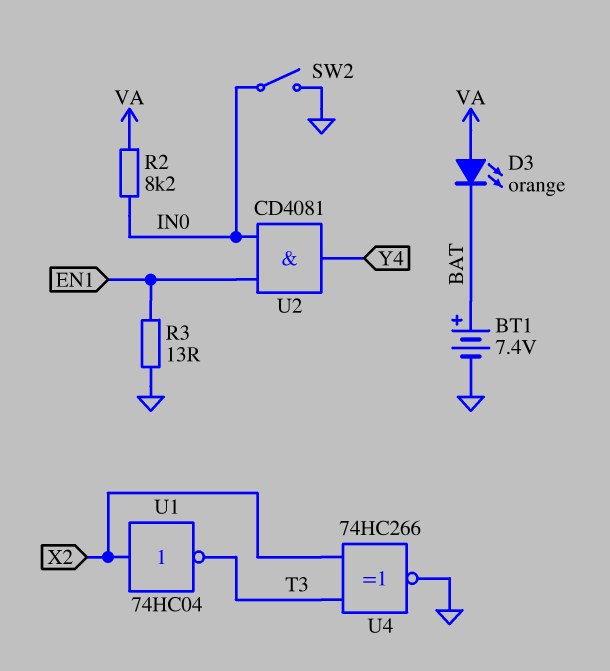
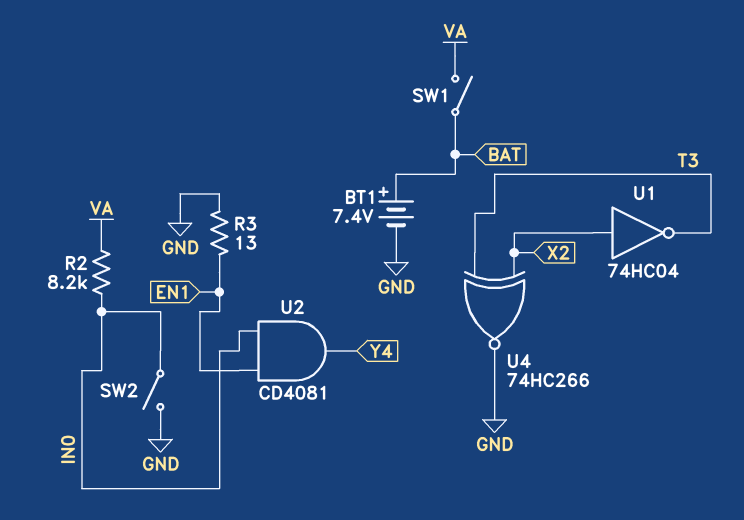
D3: LED orange (A VA, K BAT) -> none
SW1: none -> switch (BAT, VA)

